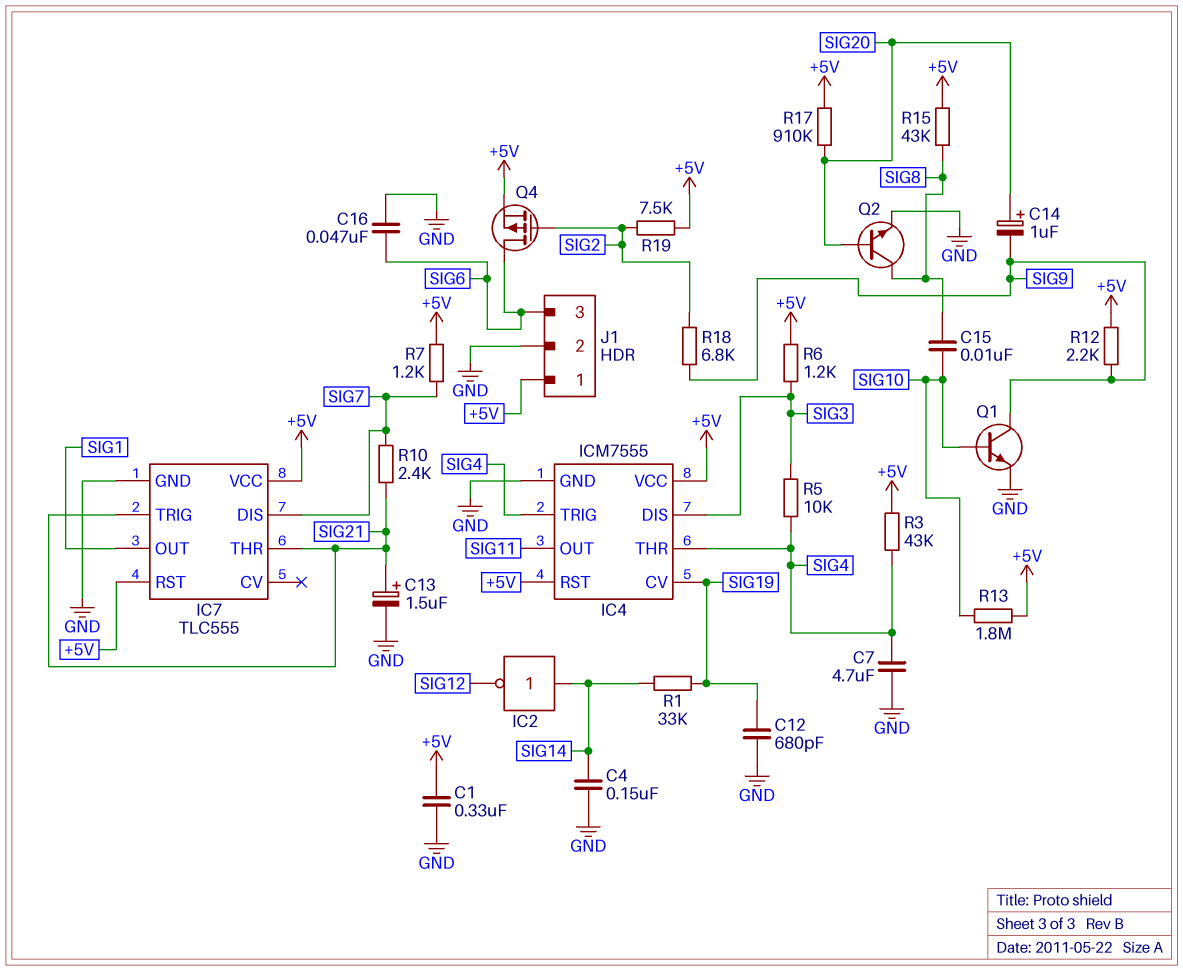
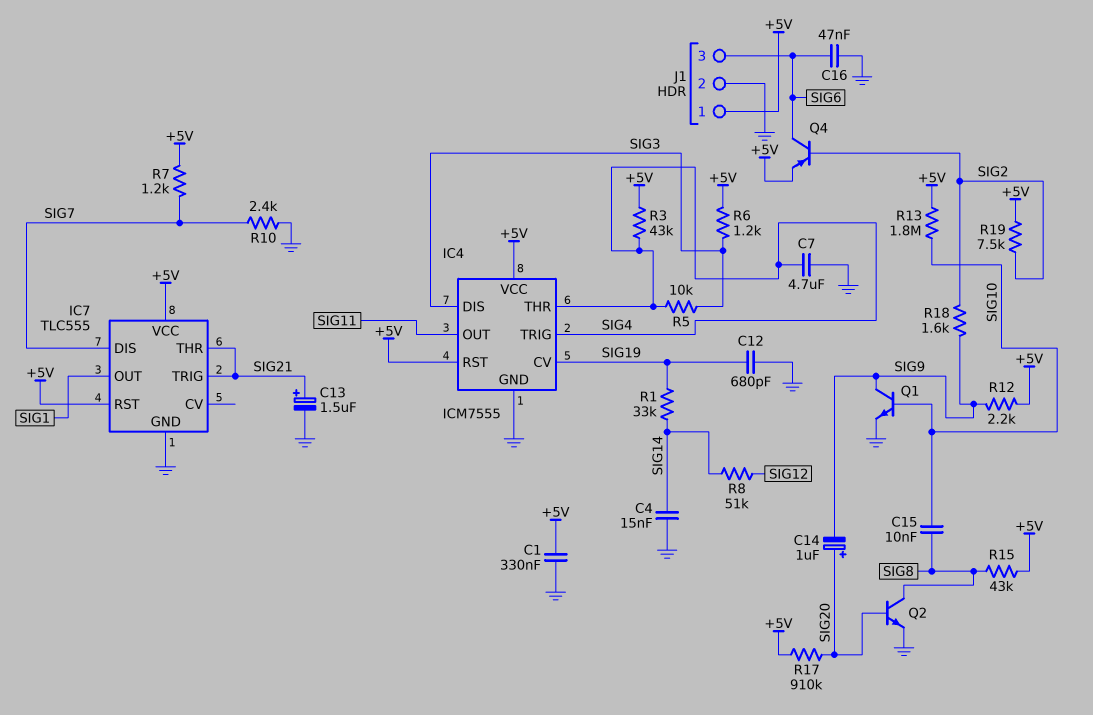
C4: 150nF (GND, SIG14) -> 15nF (GND, SIG14)
IC2: NOT (in SIG14, out SIG12) -> none
Q4: PMOS (G SIG2, D SIG6, S +5V) -> PNP (B SIG2, C SIG6, E +5V)
R8: none -> 51k (SIG12, SIG14)
R10: 2.4k (SIG7, SIG21) -> 2.4k (GND, SIG7)
R18: 6.8k (SIG2, SIG9) -> 1.6k (SIG2, SIG9)

